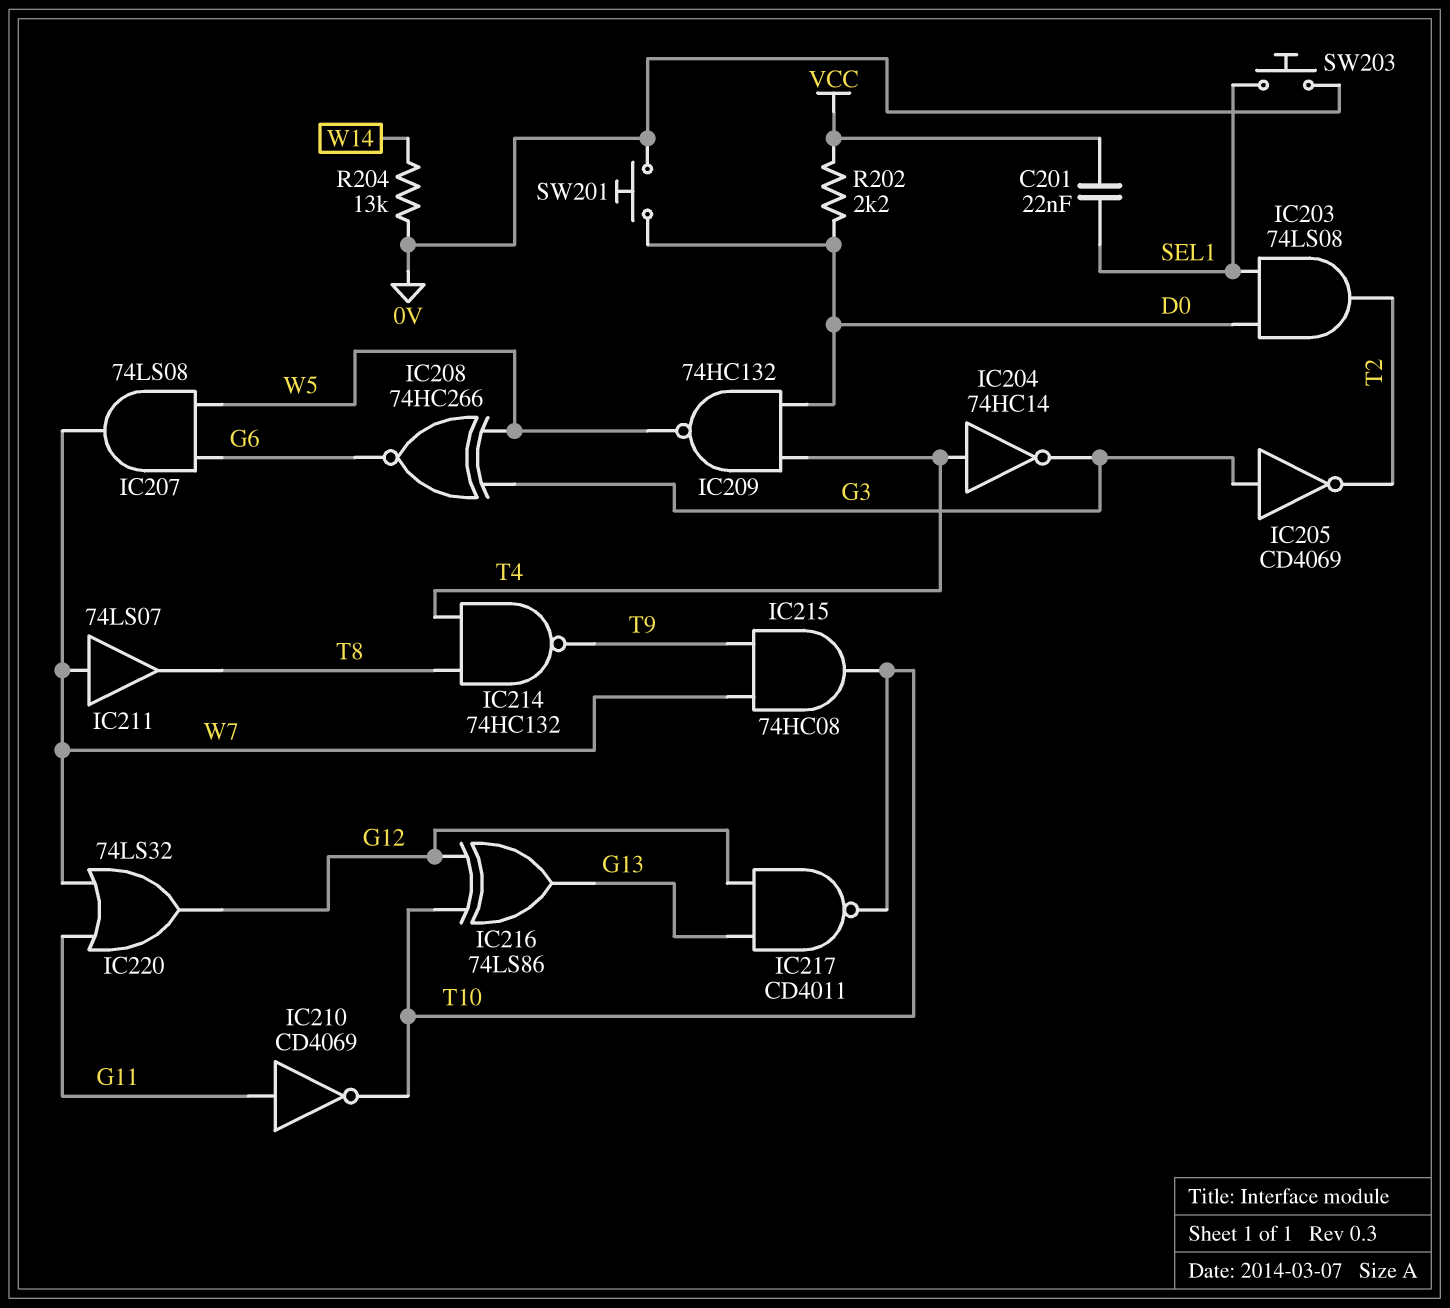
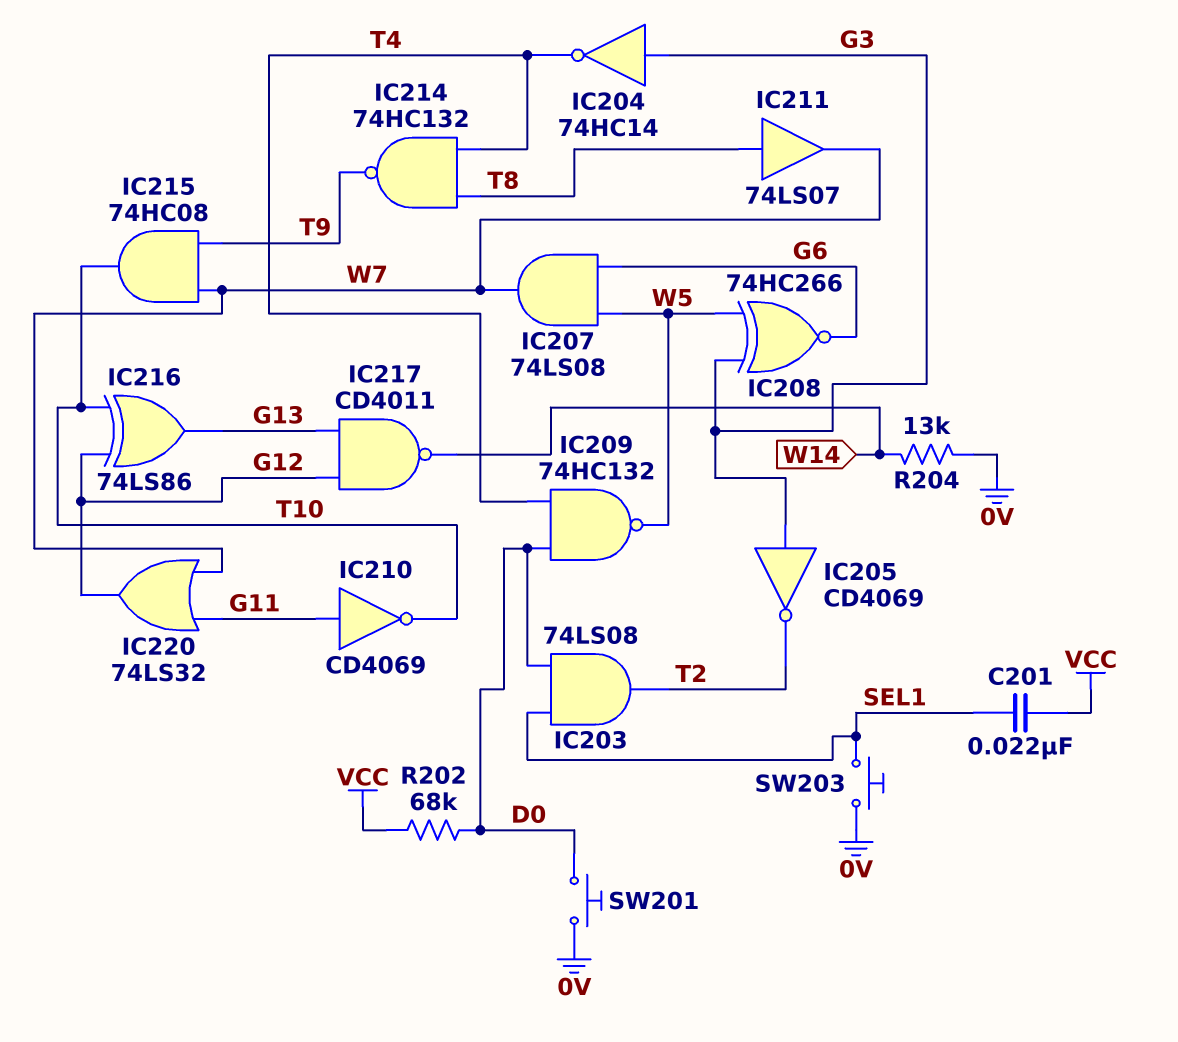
IC204: NOT 74HC14 (in T4, out G3) -> NOT 74HC14 (in G3, out T4)
IC211: buffer 74LS07 (in W7, out T8) -> buffer 74LS07 (in T8, out W7)
IC217: NAND CD4011 (in G12, in G13, out T10) -> NAND CD4011 (in G12, in G13, out W14)
R202: 2.2k (D0, VCC) -> 68k (D0, VCC)

